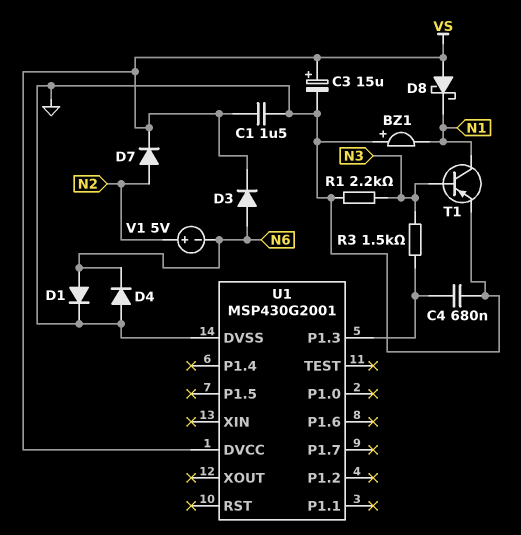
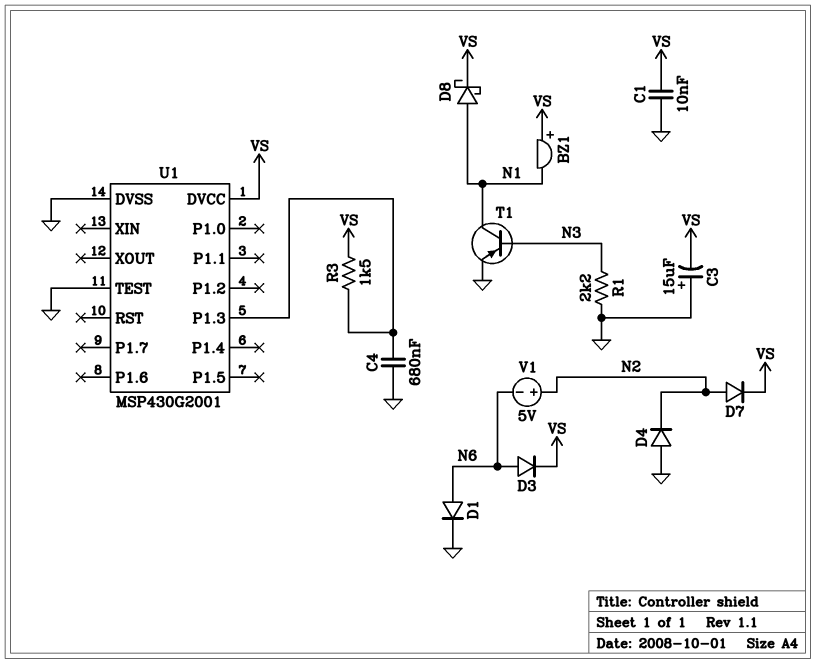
BZ1: buzzer (plus GND, minus N1) -> buzzer (plus VS, minus N1)
C1: 1.5uF (GND, VS) -> 10nF (GND, VS)
C3: 15uF (plus VS, minus GND) -> 15uF (plus GND, minus VS)
D4: diode (A GND, K N6) -> diode (A GND, K N2)
D8: schottky (A VS, K N1) -> schottky (A N1, K VS)
R3: 1.5k (N3, U1/P1.3) -> 1.5k (U1/P1.3, VS)
U1 pin TEST: none -> GND

